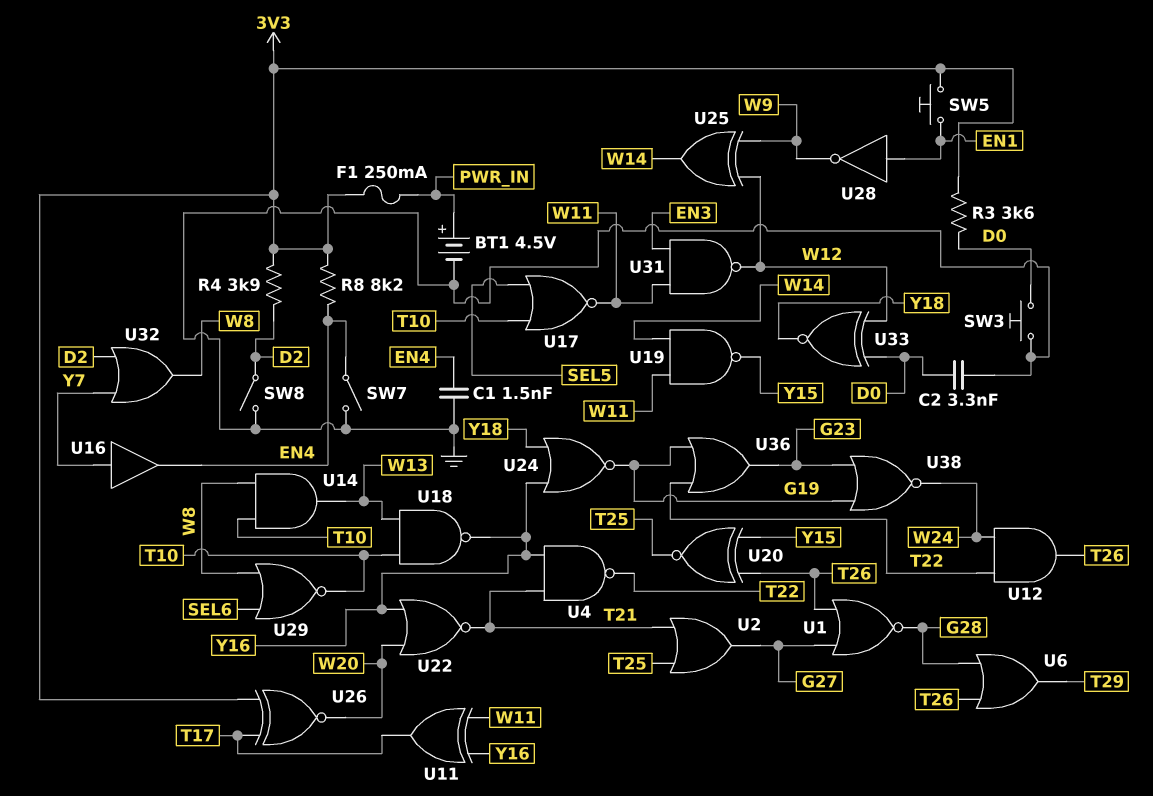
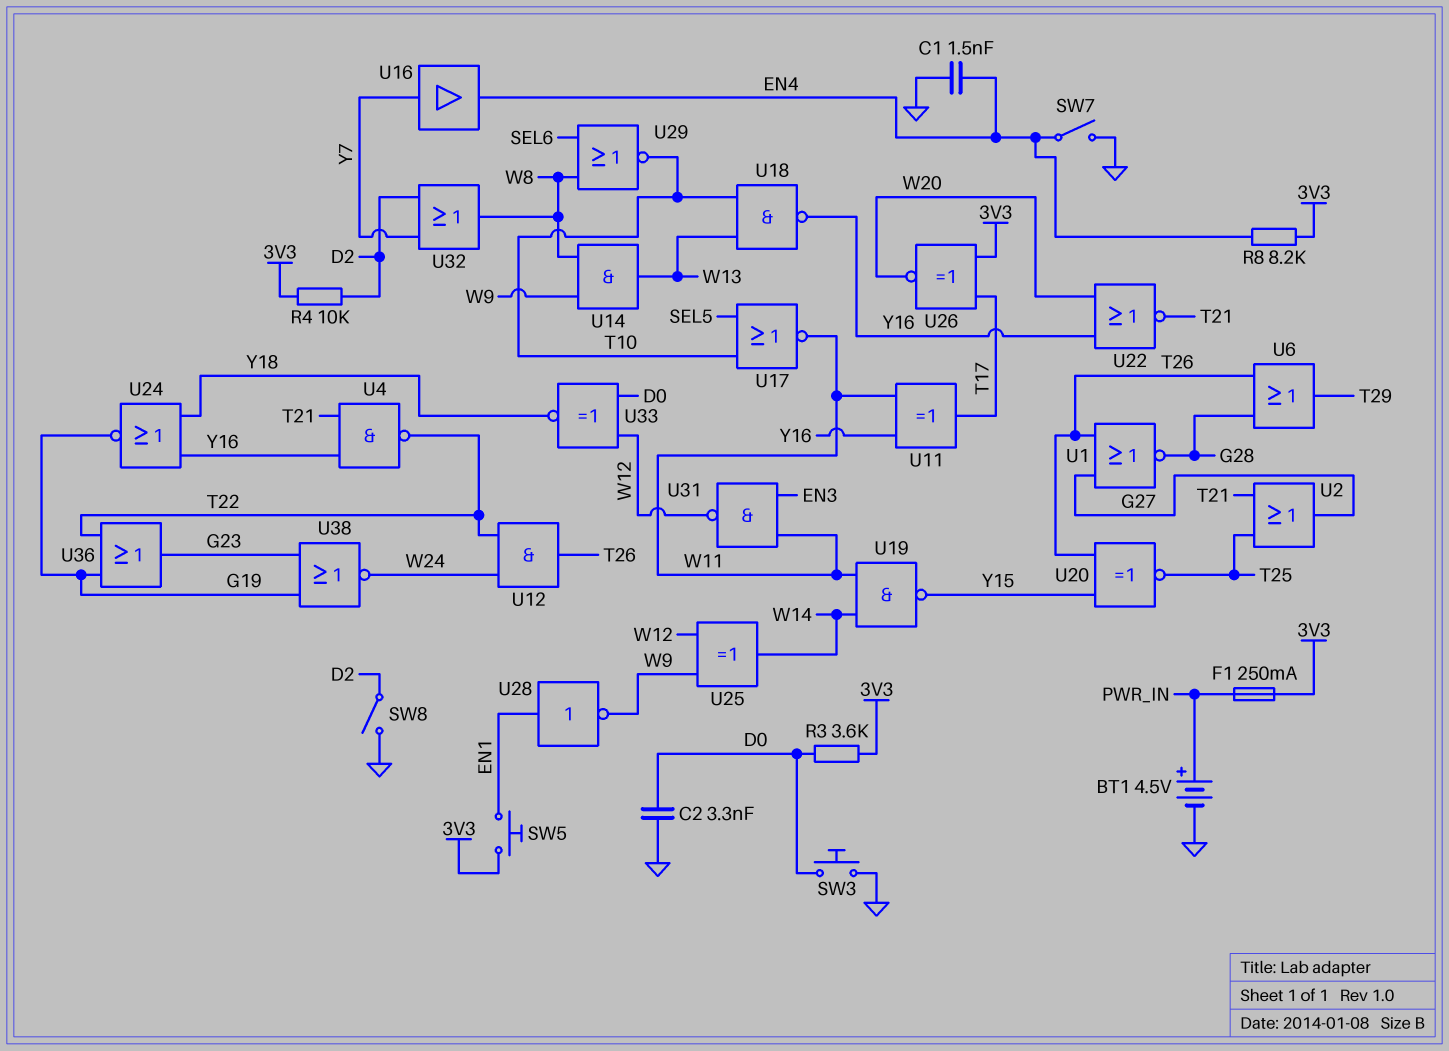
R4: 3.9k (3V3, D2) -> 10k (3V3, D2)
U14: AND (in T10, in W8, out W13) -> AND (in W8, in W9, out W13)

